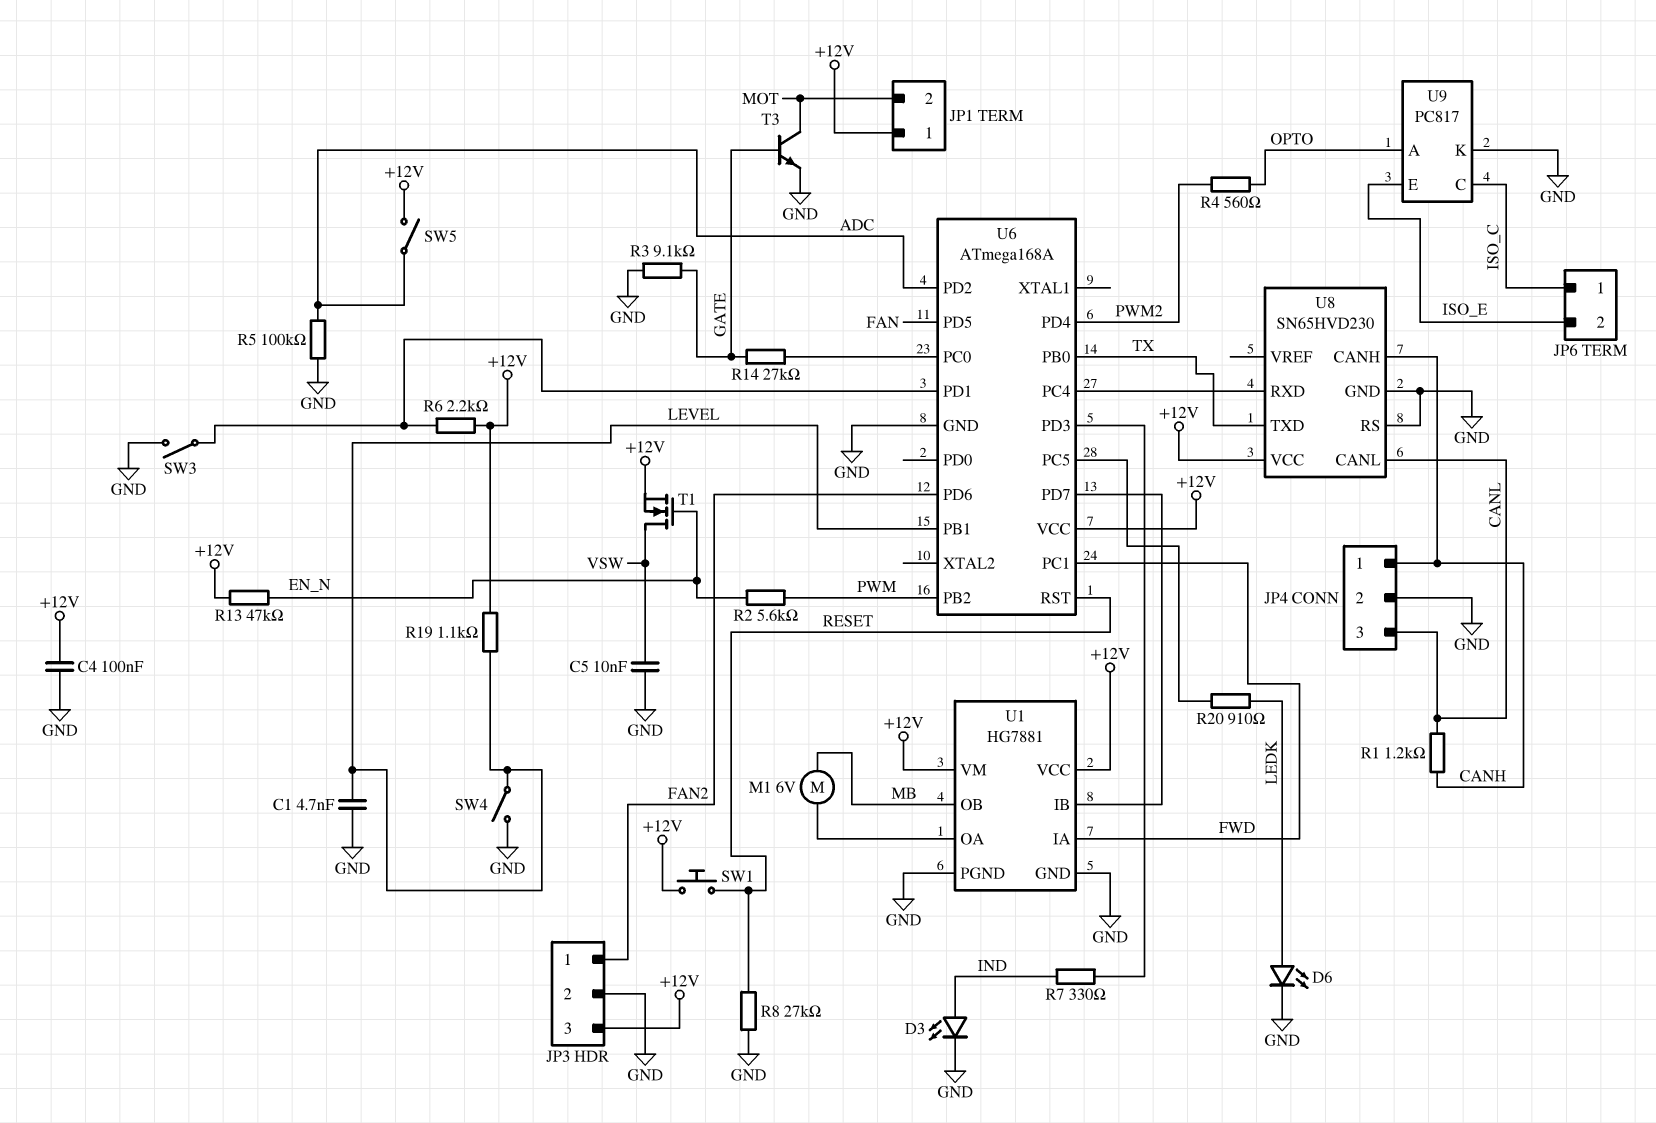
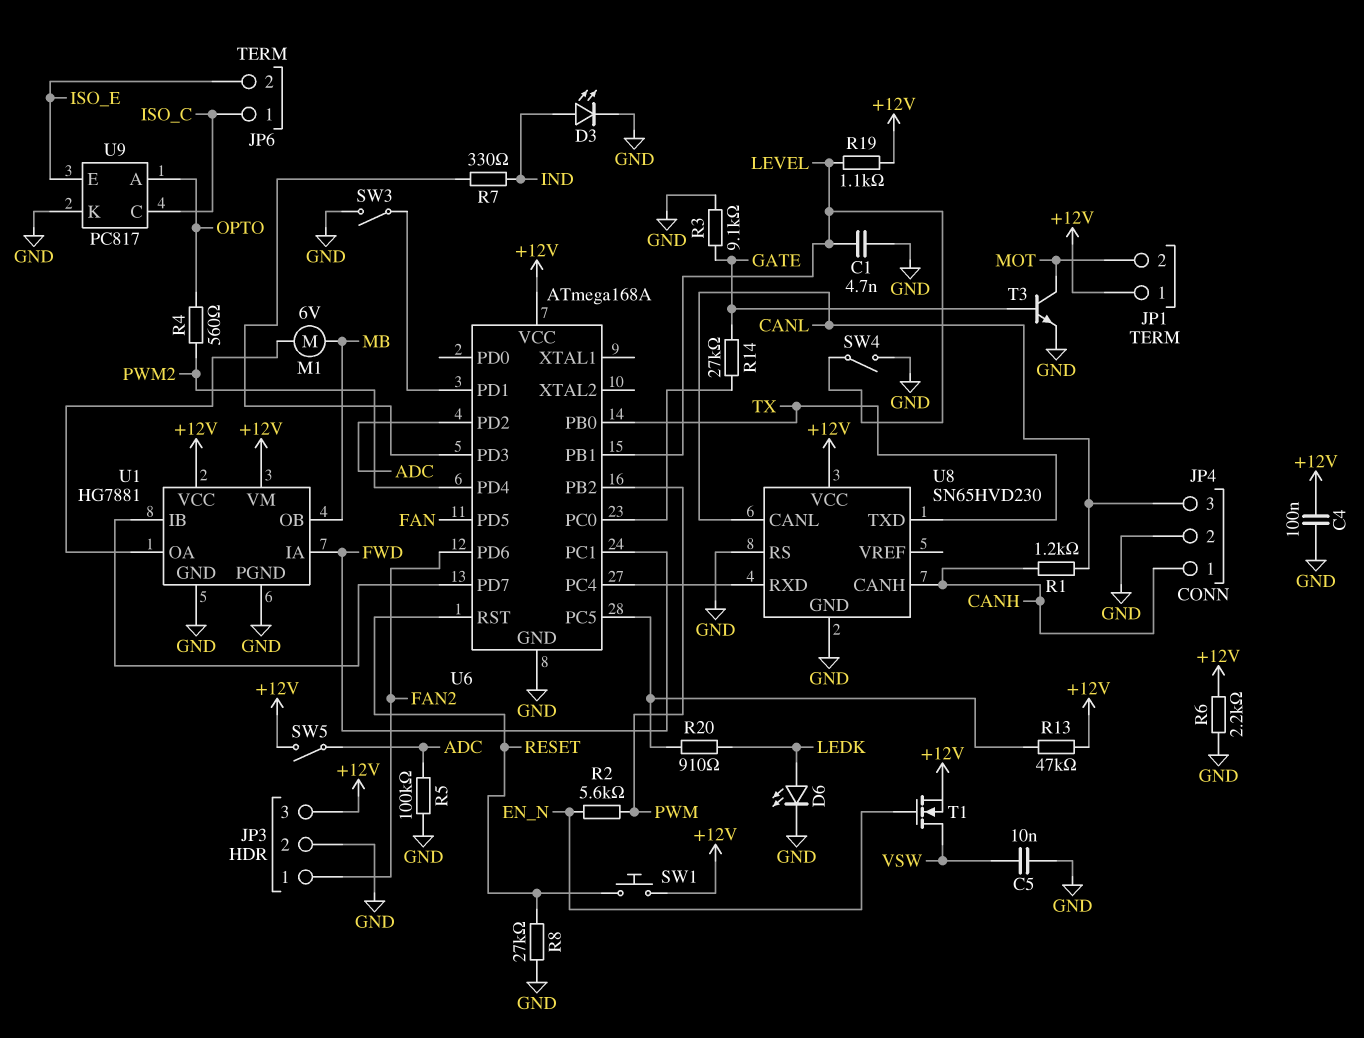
R6: 2.2k (+12V, U6/PD1) -> 2.2k (+12V, GND)
R13: 47k (+12V, EN_N) -> 47k (+12V, U6/PC5)

